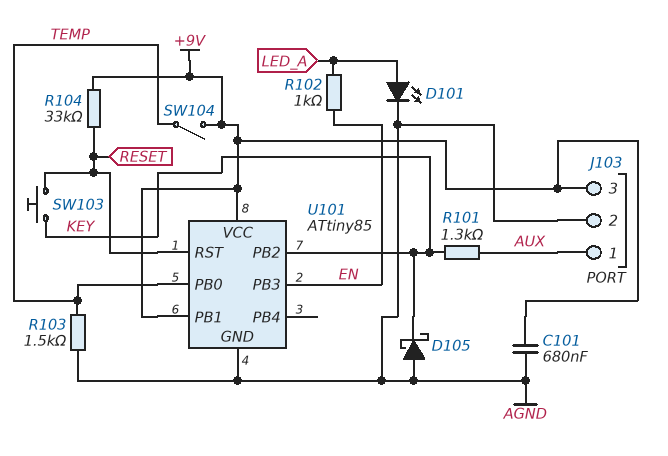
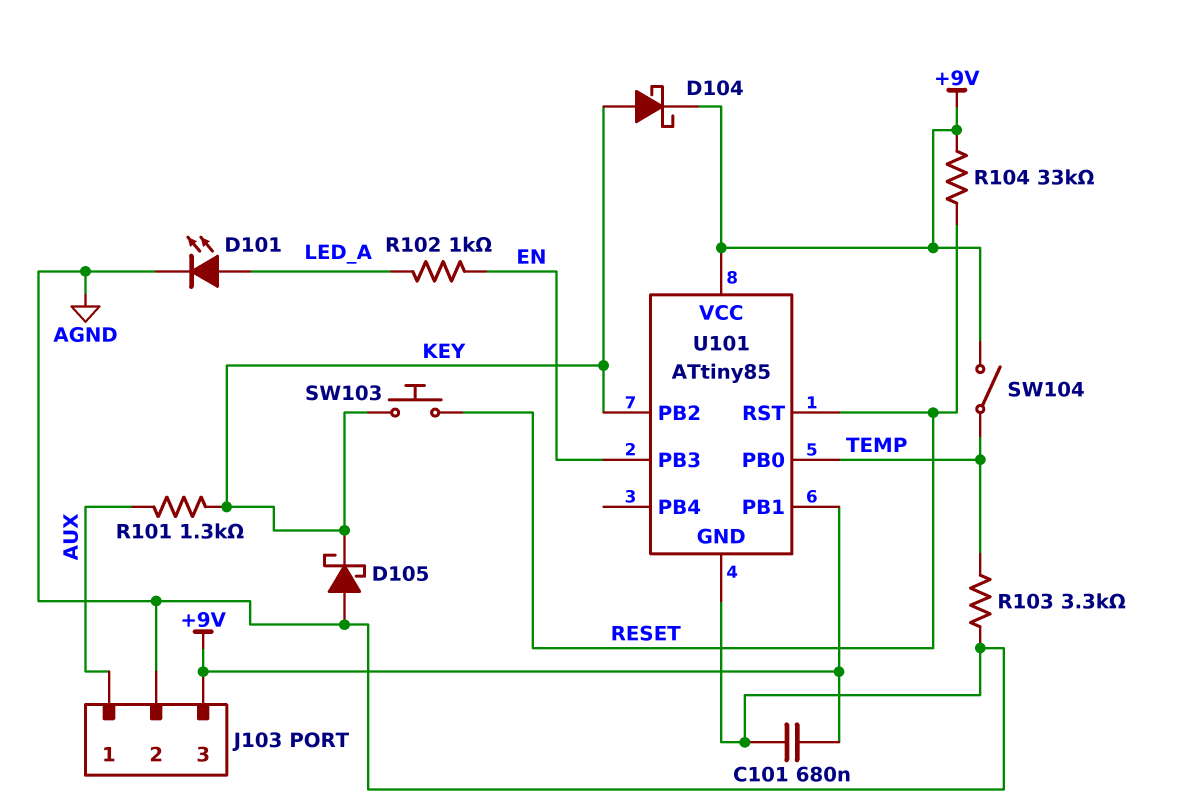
D104: none -> schottky (A KEY, K +9V)
R103: 1.5k (AGND, TEMP) -> 3.3k (AGND, TEMP)

